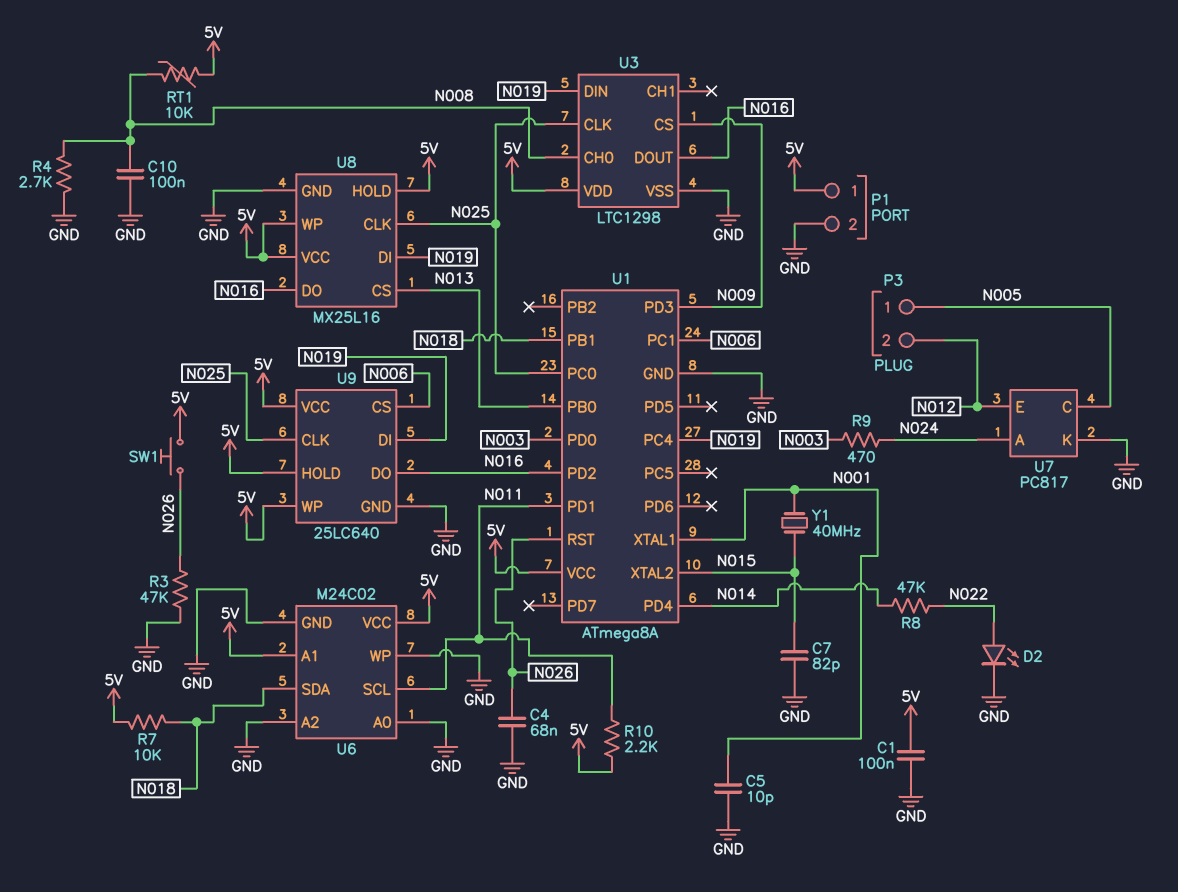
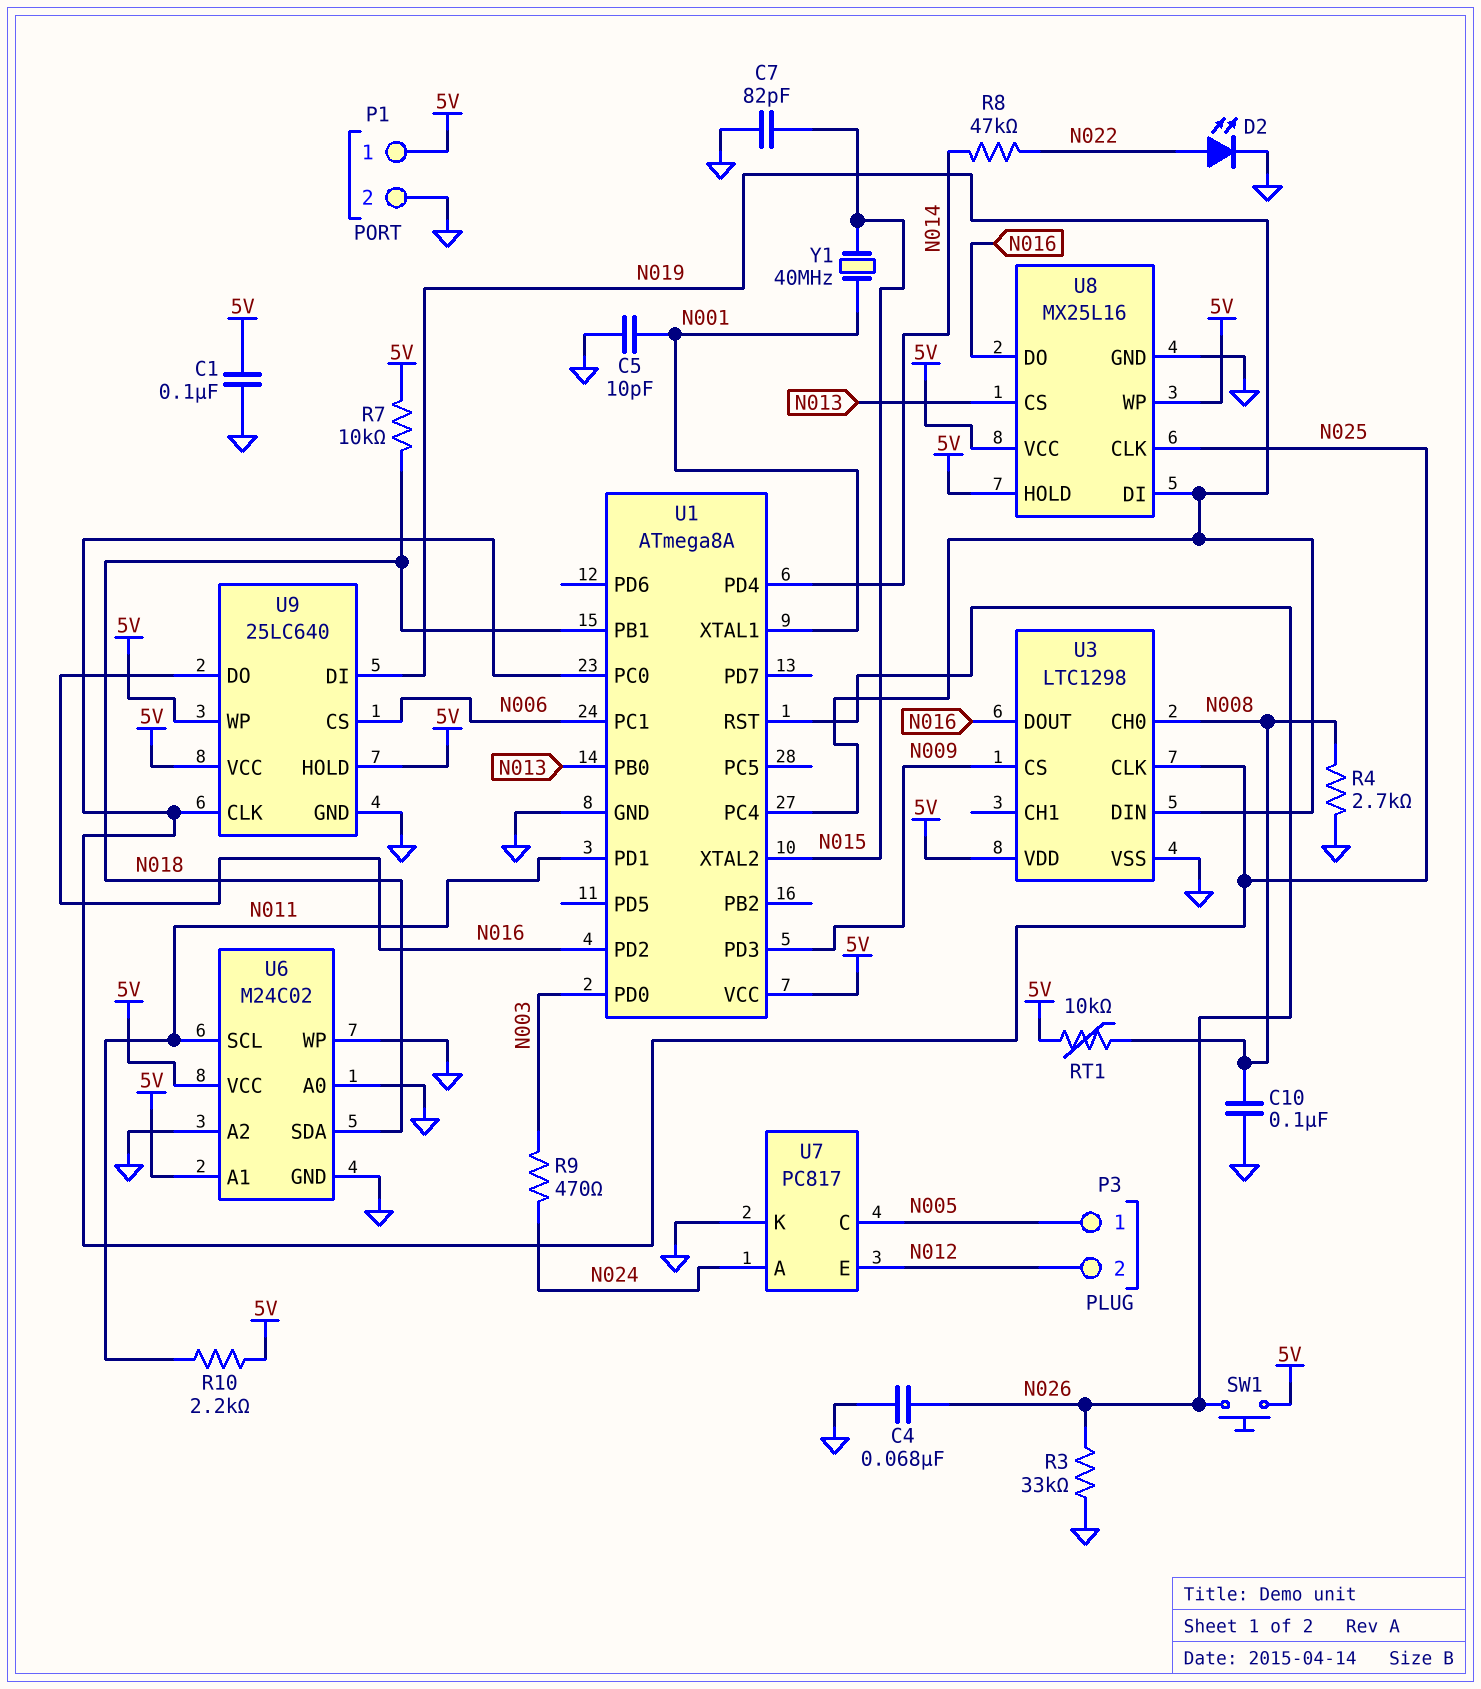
R3: 47k (GND, N026) -> 33k (GND, N026)

